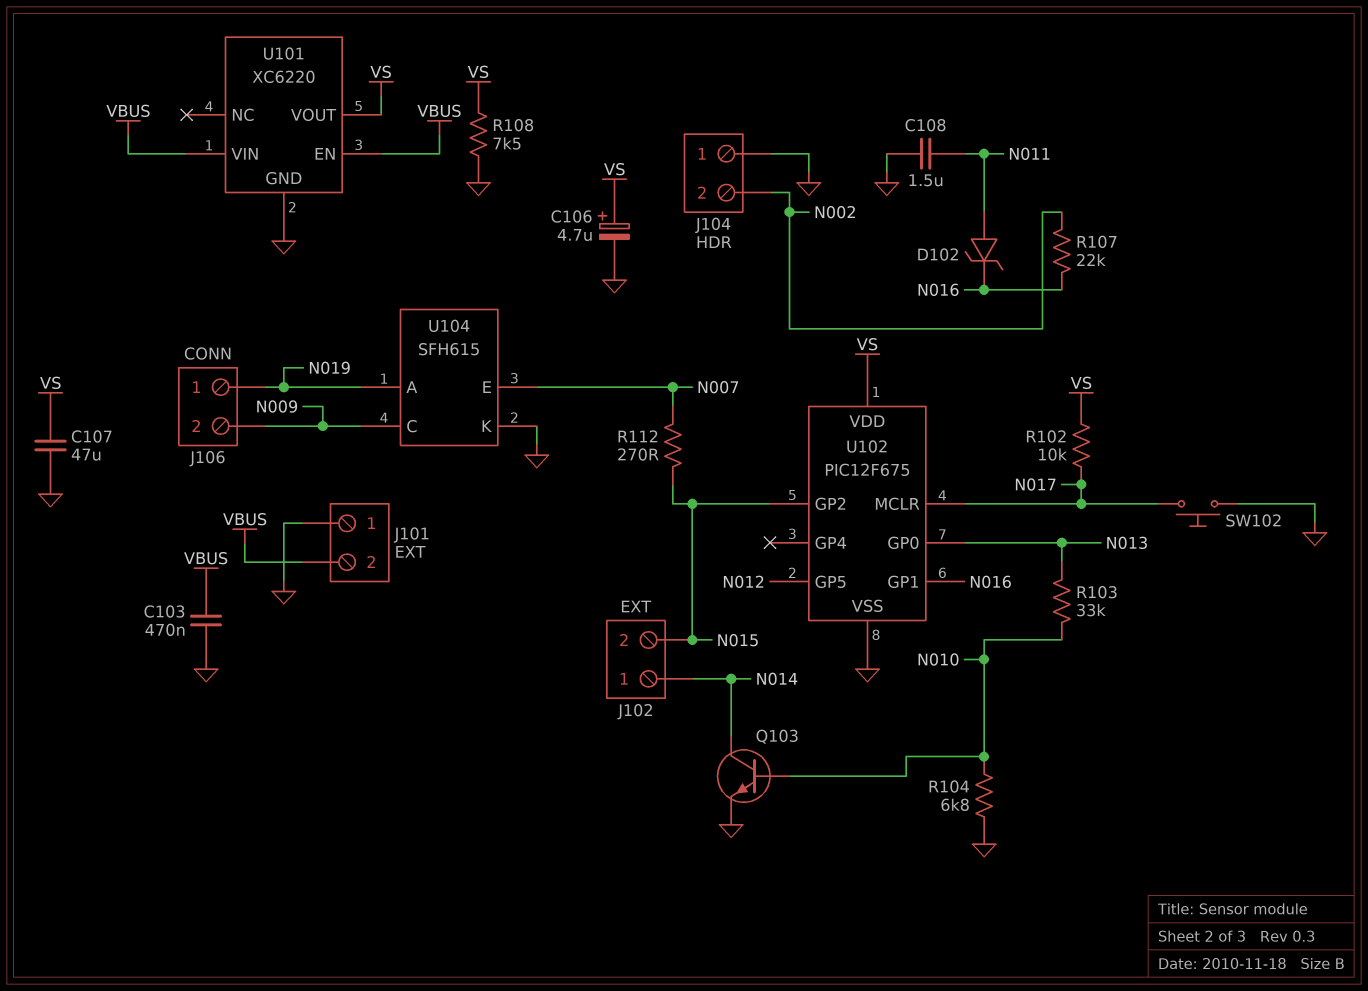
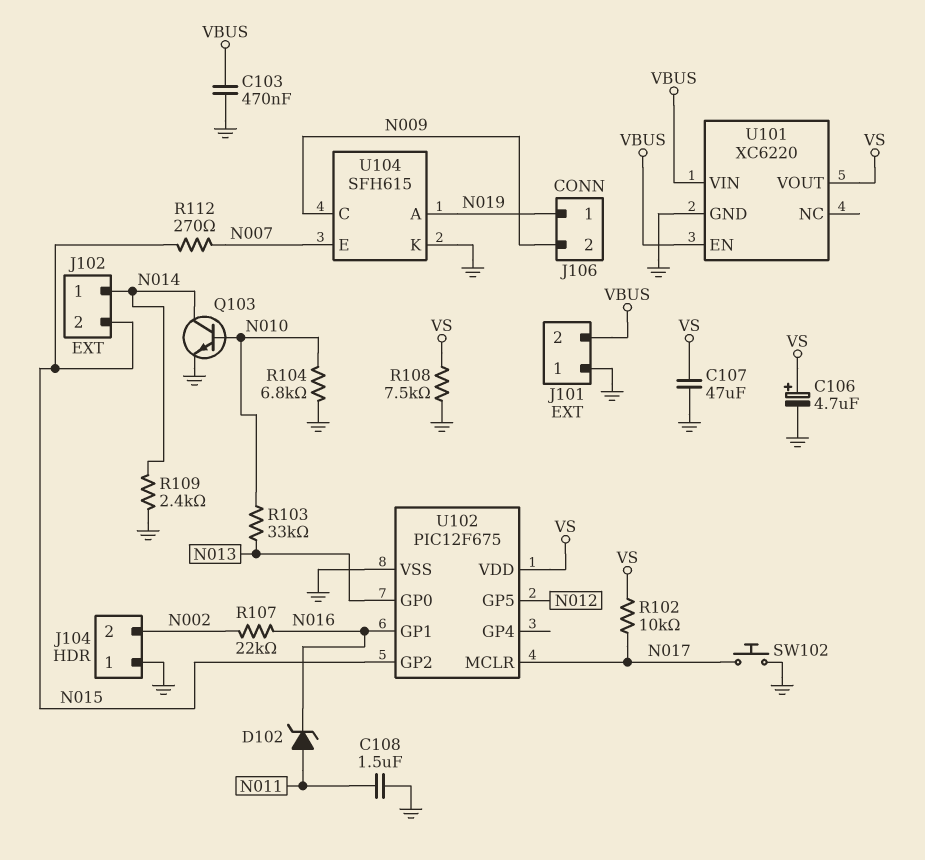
R109: none -> 2.4k (GND, N014)

